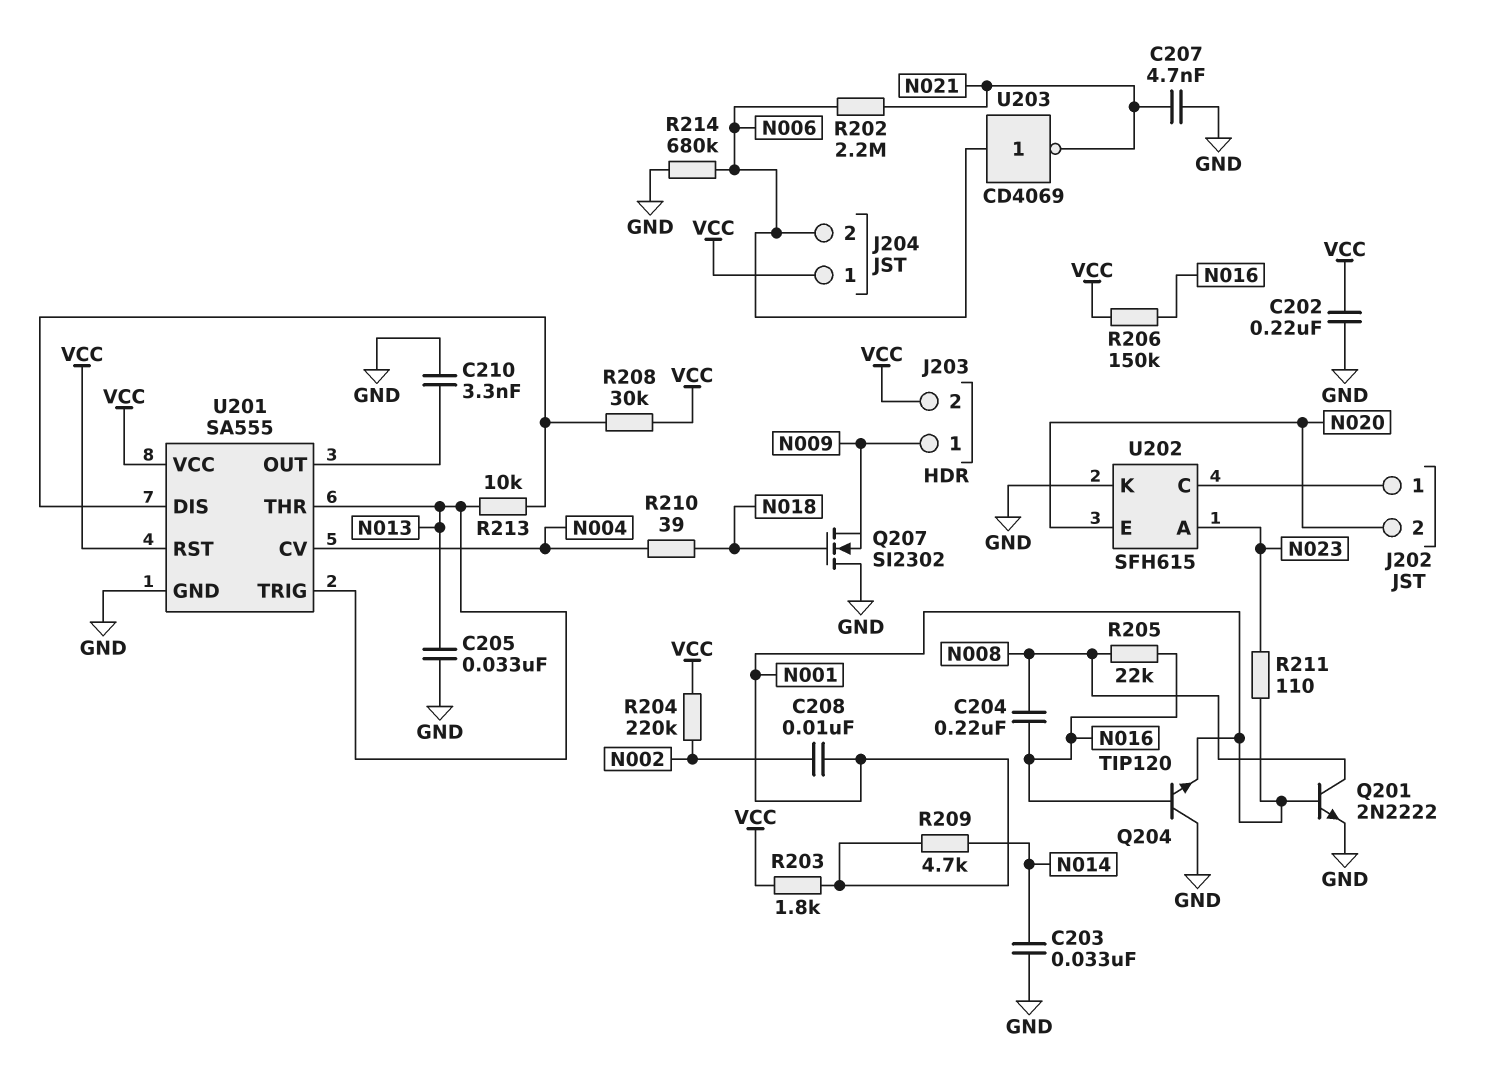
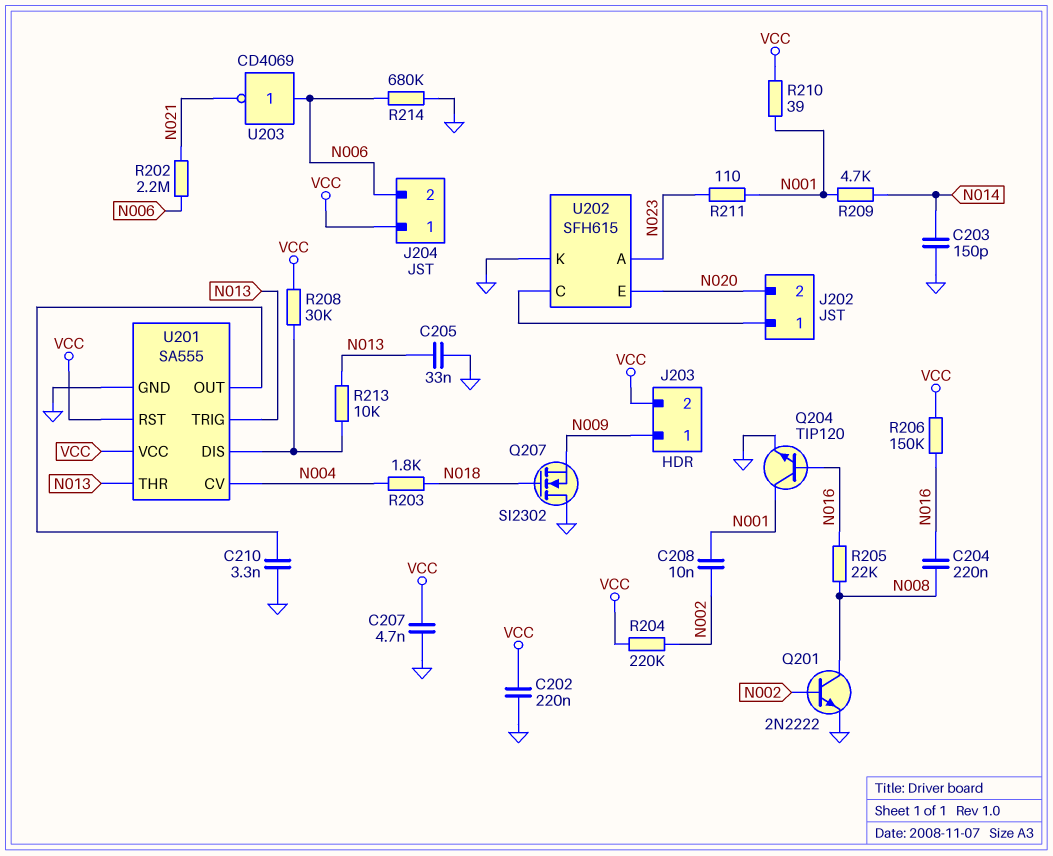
C203: 33nF (GND, N014) -> 150pF (GND, N014)
C207: 4.7nF (GND, N021) -> 4.7nF (GND, VCC)
Q201: NPN 2N2222 (B N001, C N008, E GND) -> NPN 2N2222 (B N002, C N008, E GND)
Q204: NPN TIP120 (B N016, C GND, E N001) -> NPN TIP120 (B N016, C N001, E GND)
R203: 1.8k (N001, VCC) -> 1.8k (N004, N018)
R210: 39 (N004, N018) -> 39 (N001, VCC)

